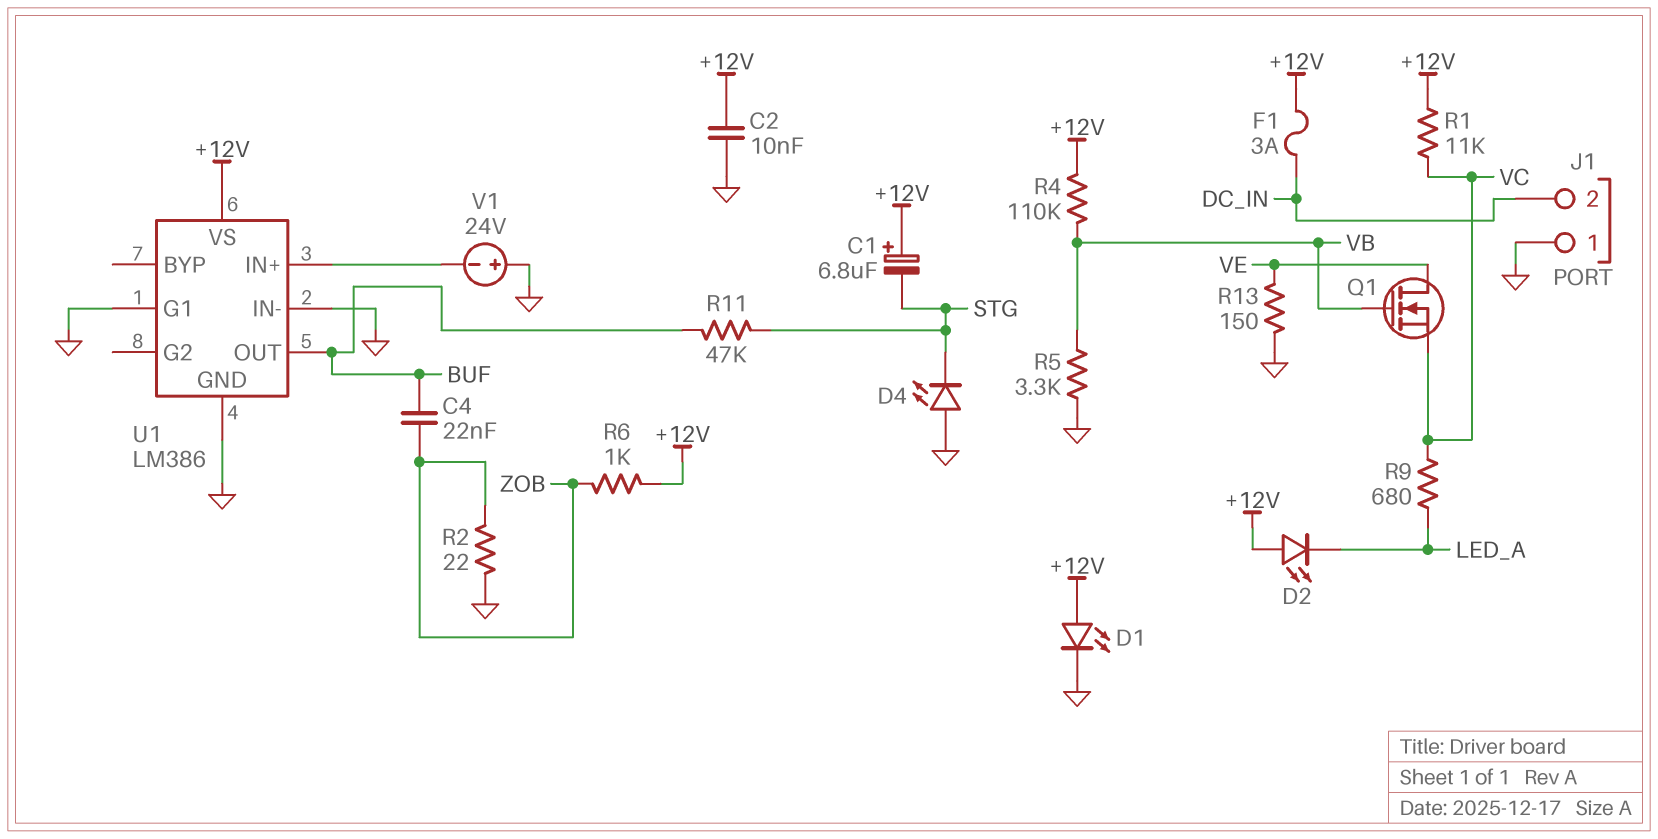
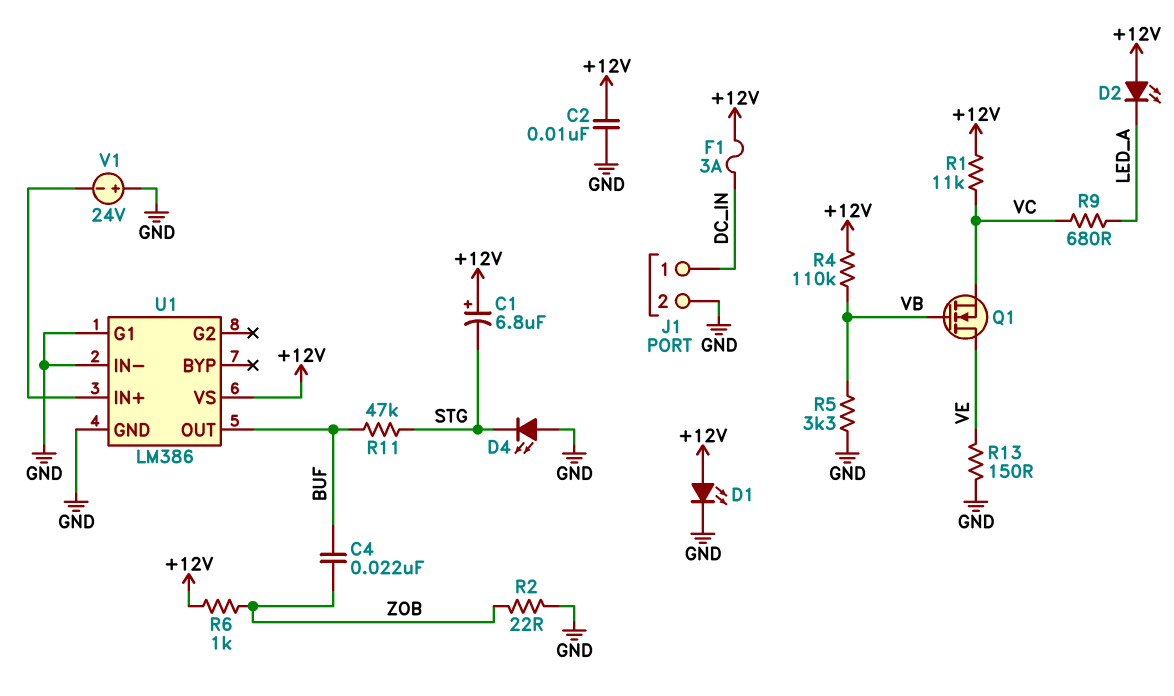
J1 pin 1: GND -> DC_IN
J1 pin 2: DC_IN -> GND

